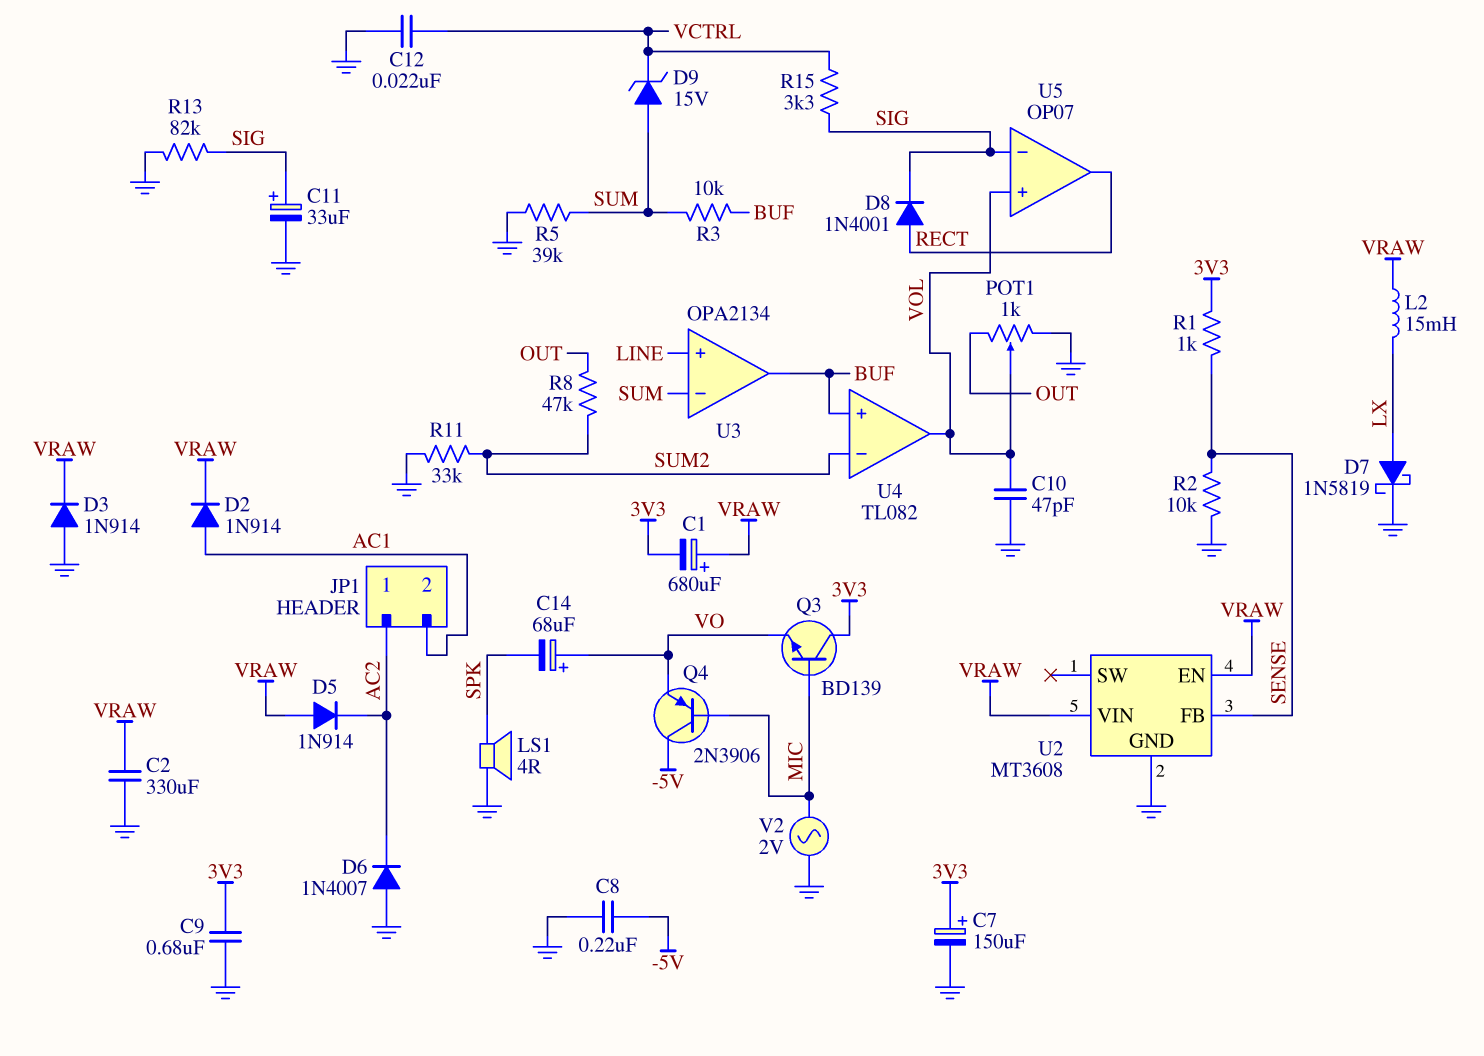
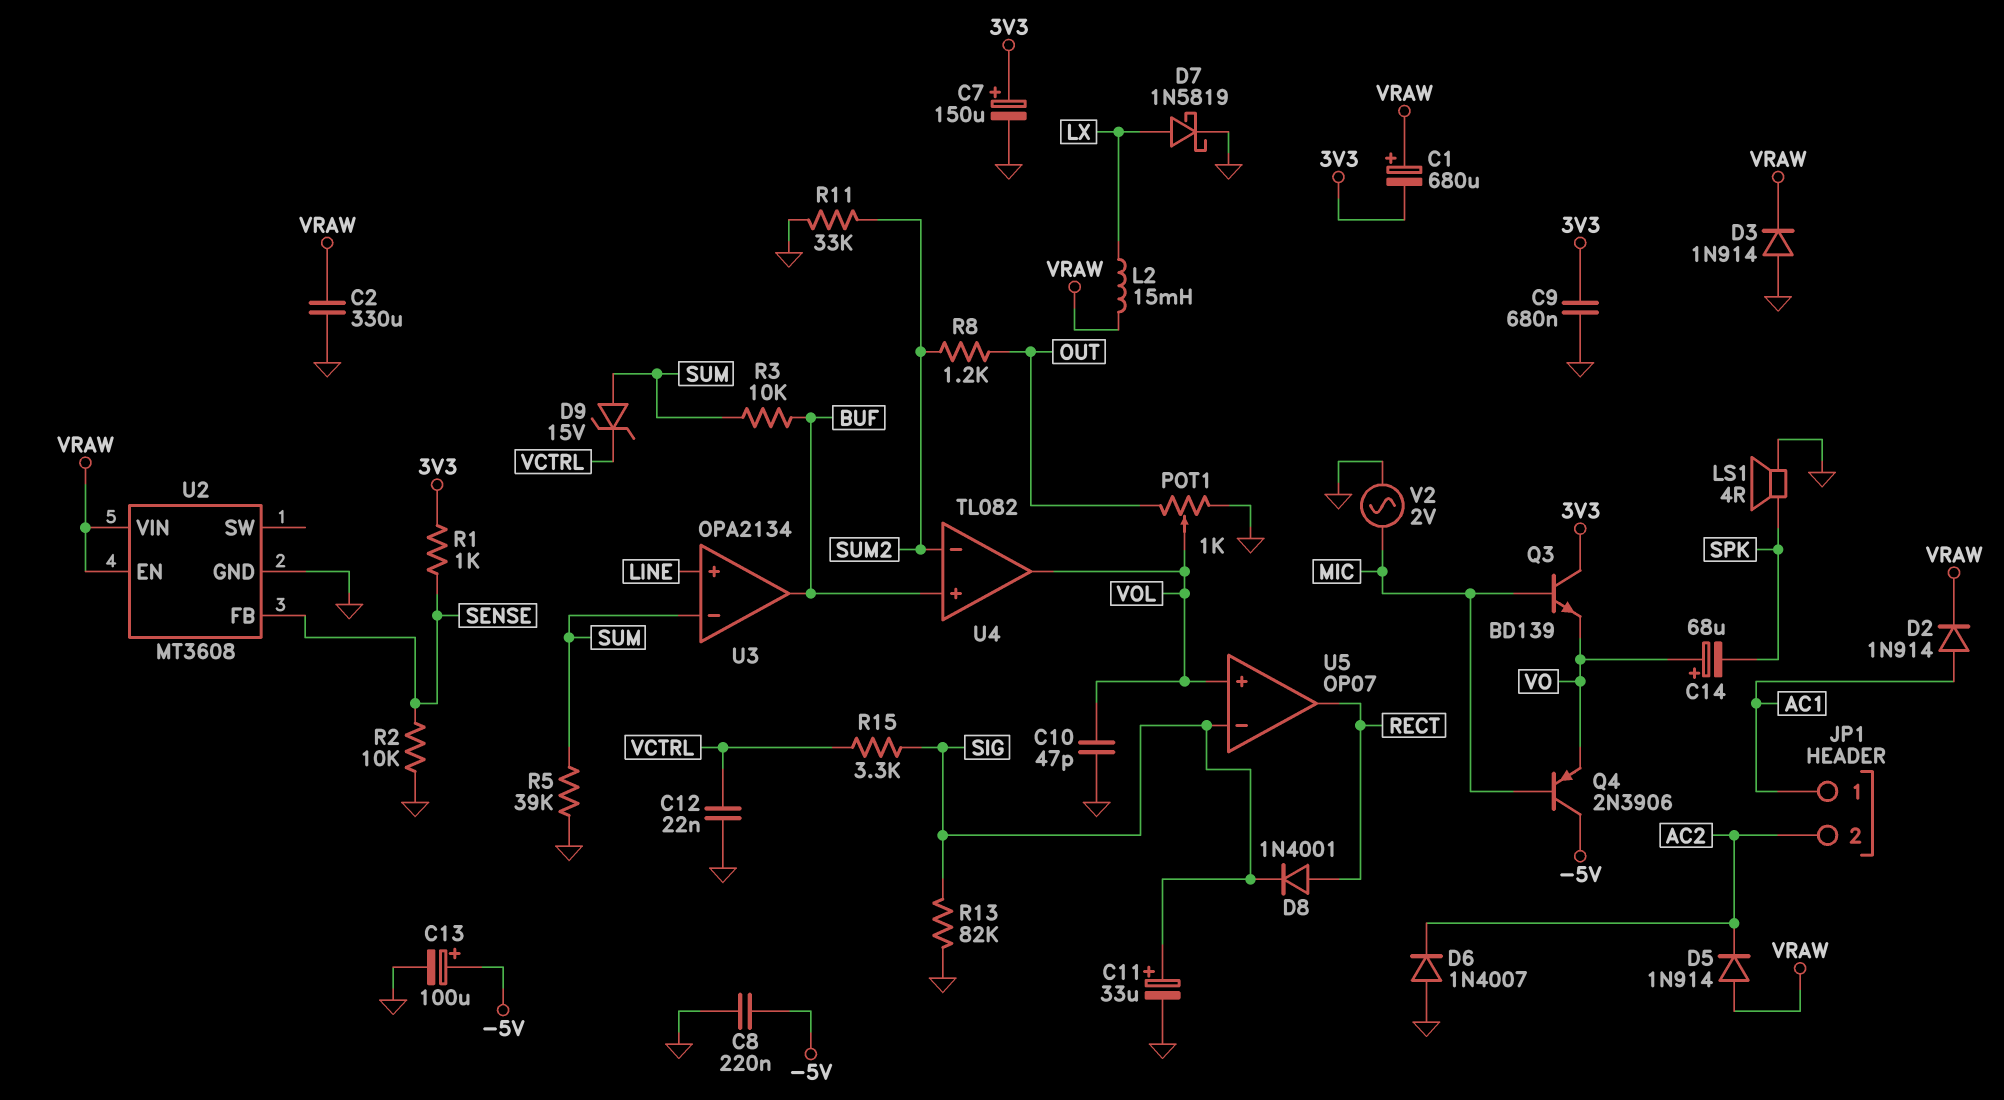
C13: none -> 100uF (plus -5V, minus GND)
JP1 pin 1: AC2 -> AC1
JP1 pin 2: AC1 -> AC2
R8: 47k (OUT, SUM2) -> 1.2k (OUT, SUM2)

